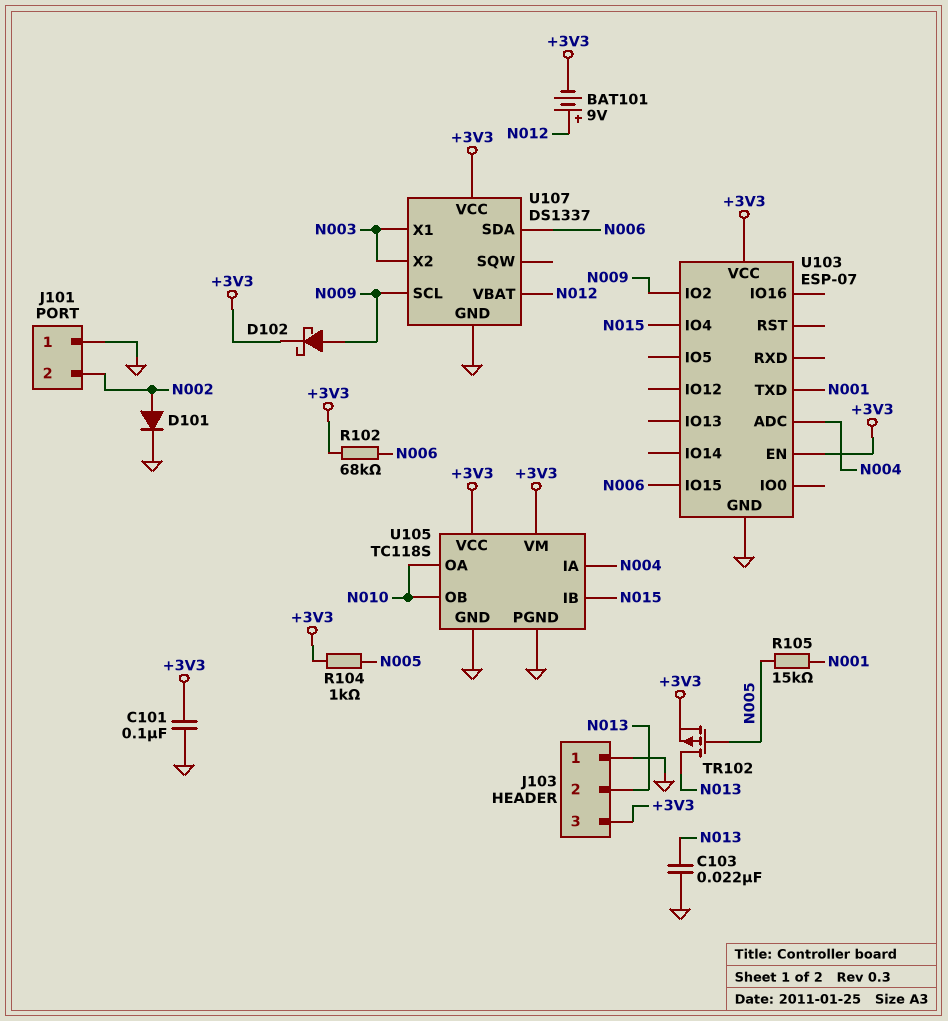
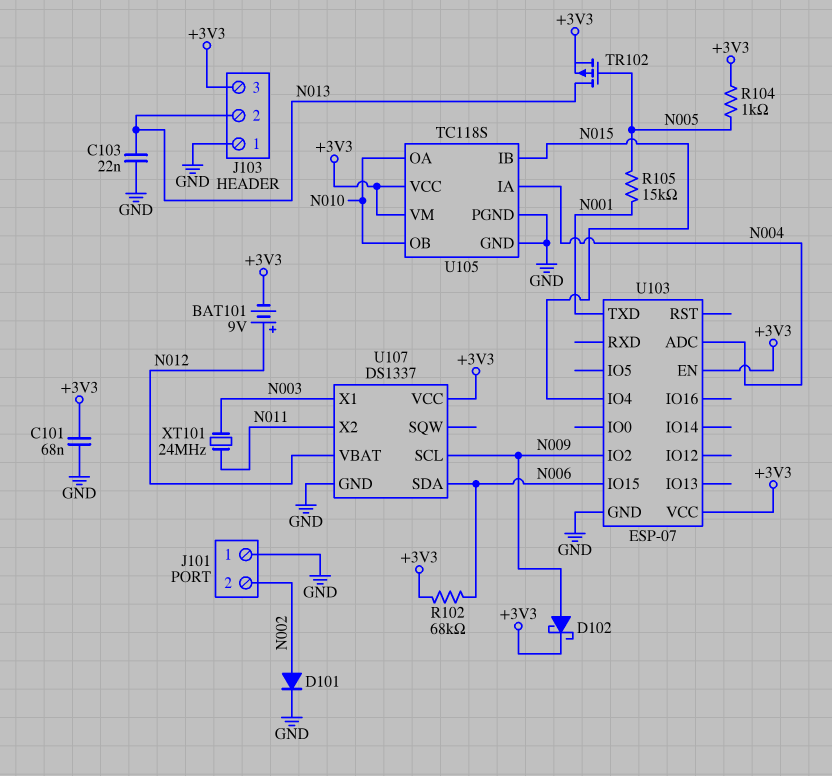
C101: 100nF (+3V3, GND) -> 68nF (+3V3, GND)
U107 pin X2: N003 -> N011
XT101: none -> 24MHz (N003, N011)

